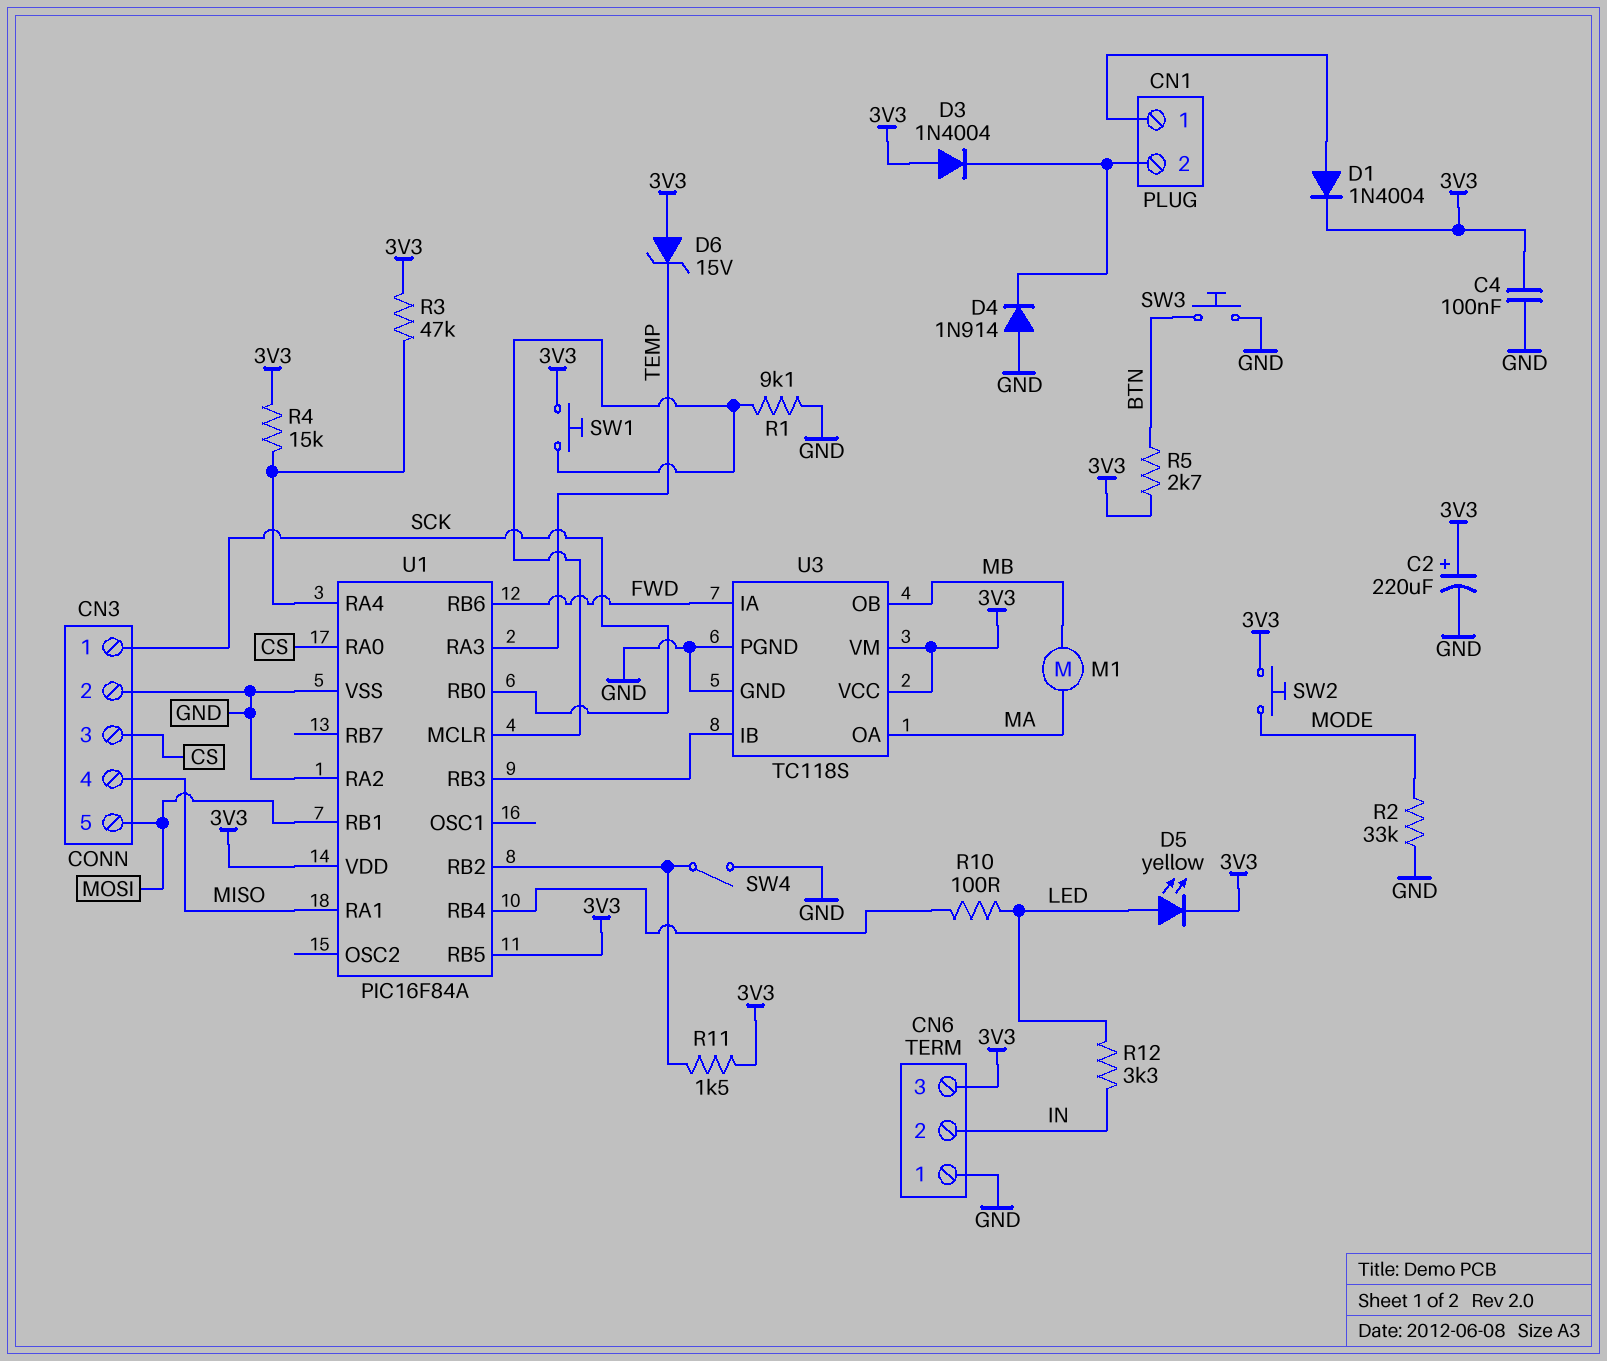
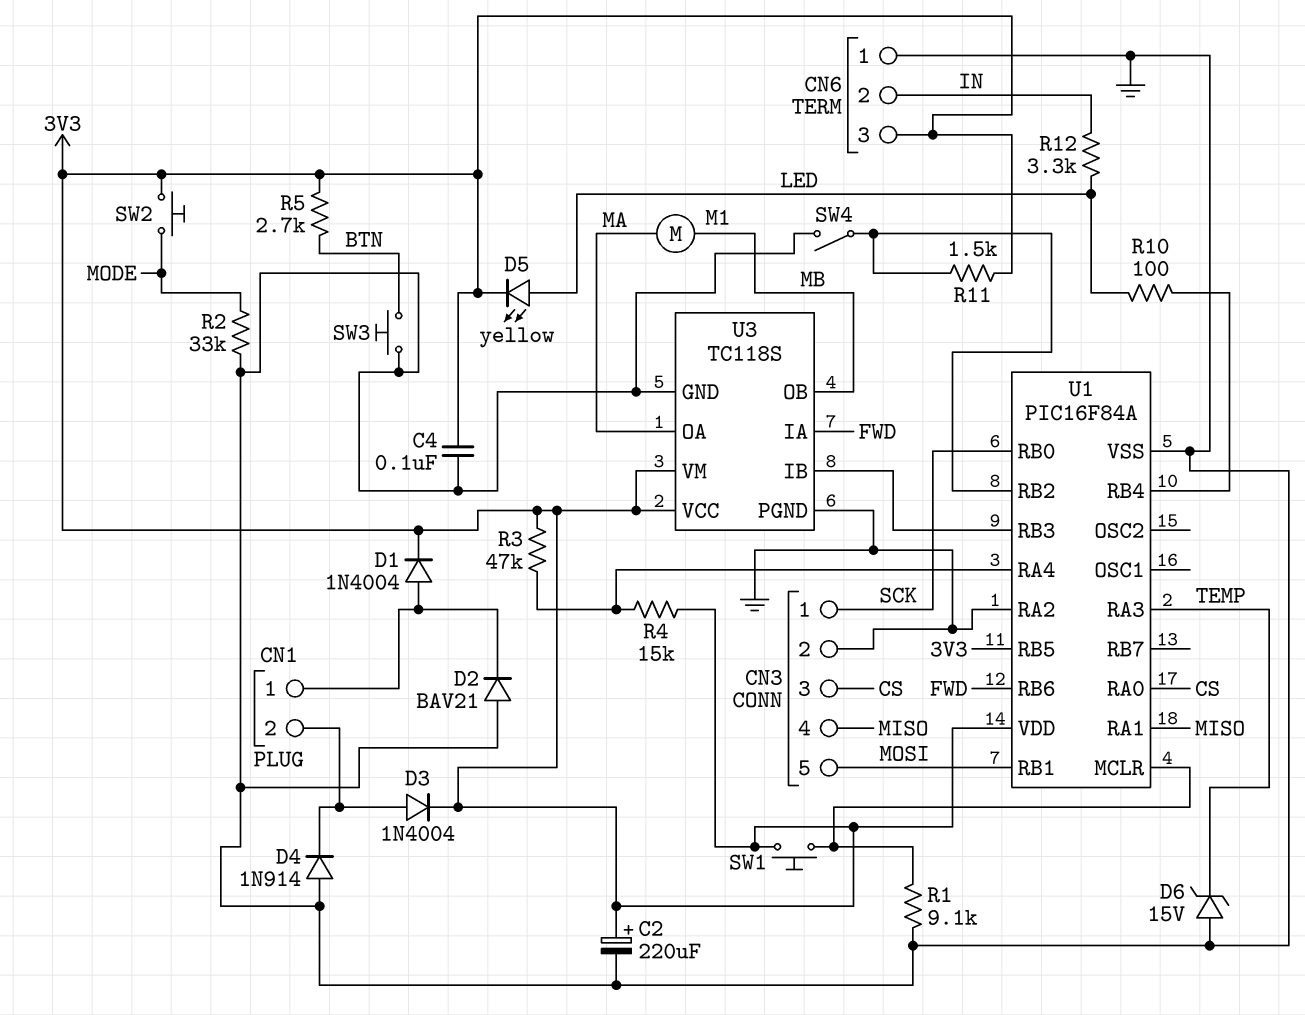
D2: none -> diode BAV21 (A GND, K CN1/1)
D3: diode 1N4004 (A 3V3, K CN1/2) -> diode 1N4004 (A CN1/2, K 3V3)
D6: zener 15V (A 3V3, K TEMP) -> zener 15V (A GND, K TEMP)

